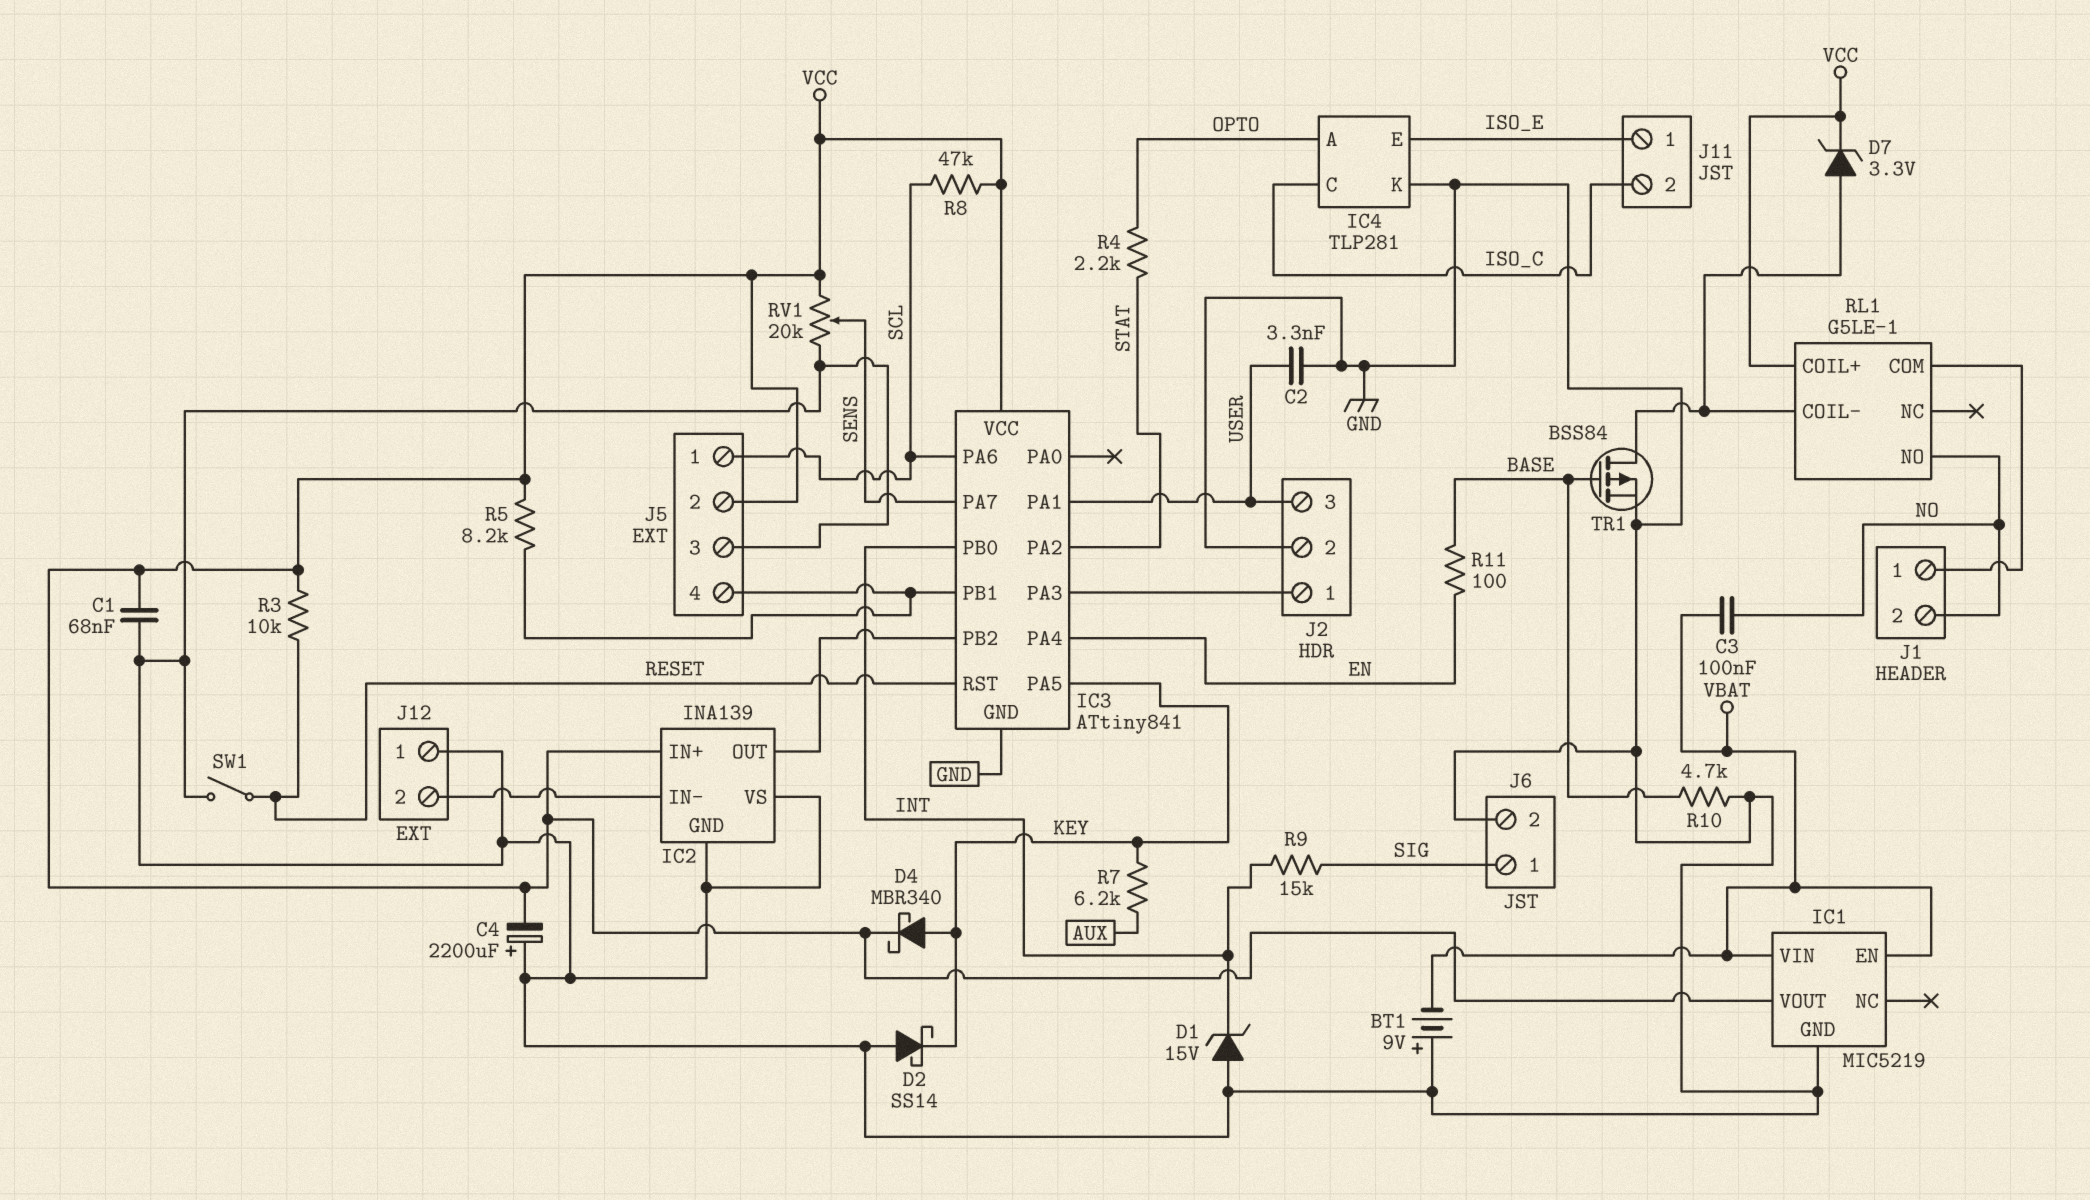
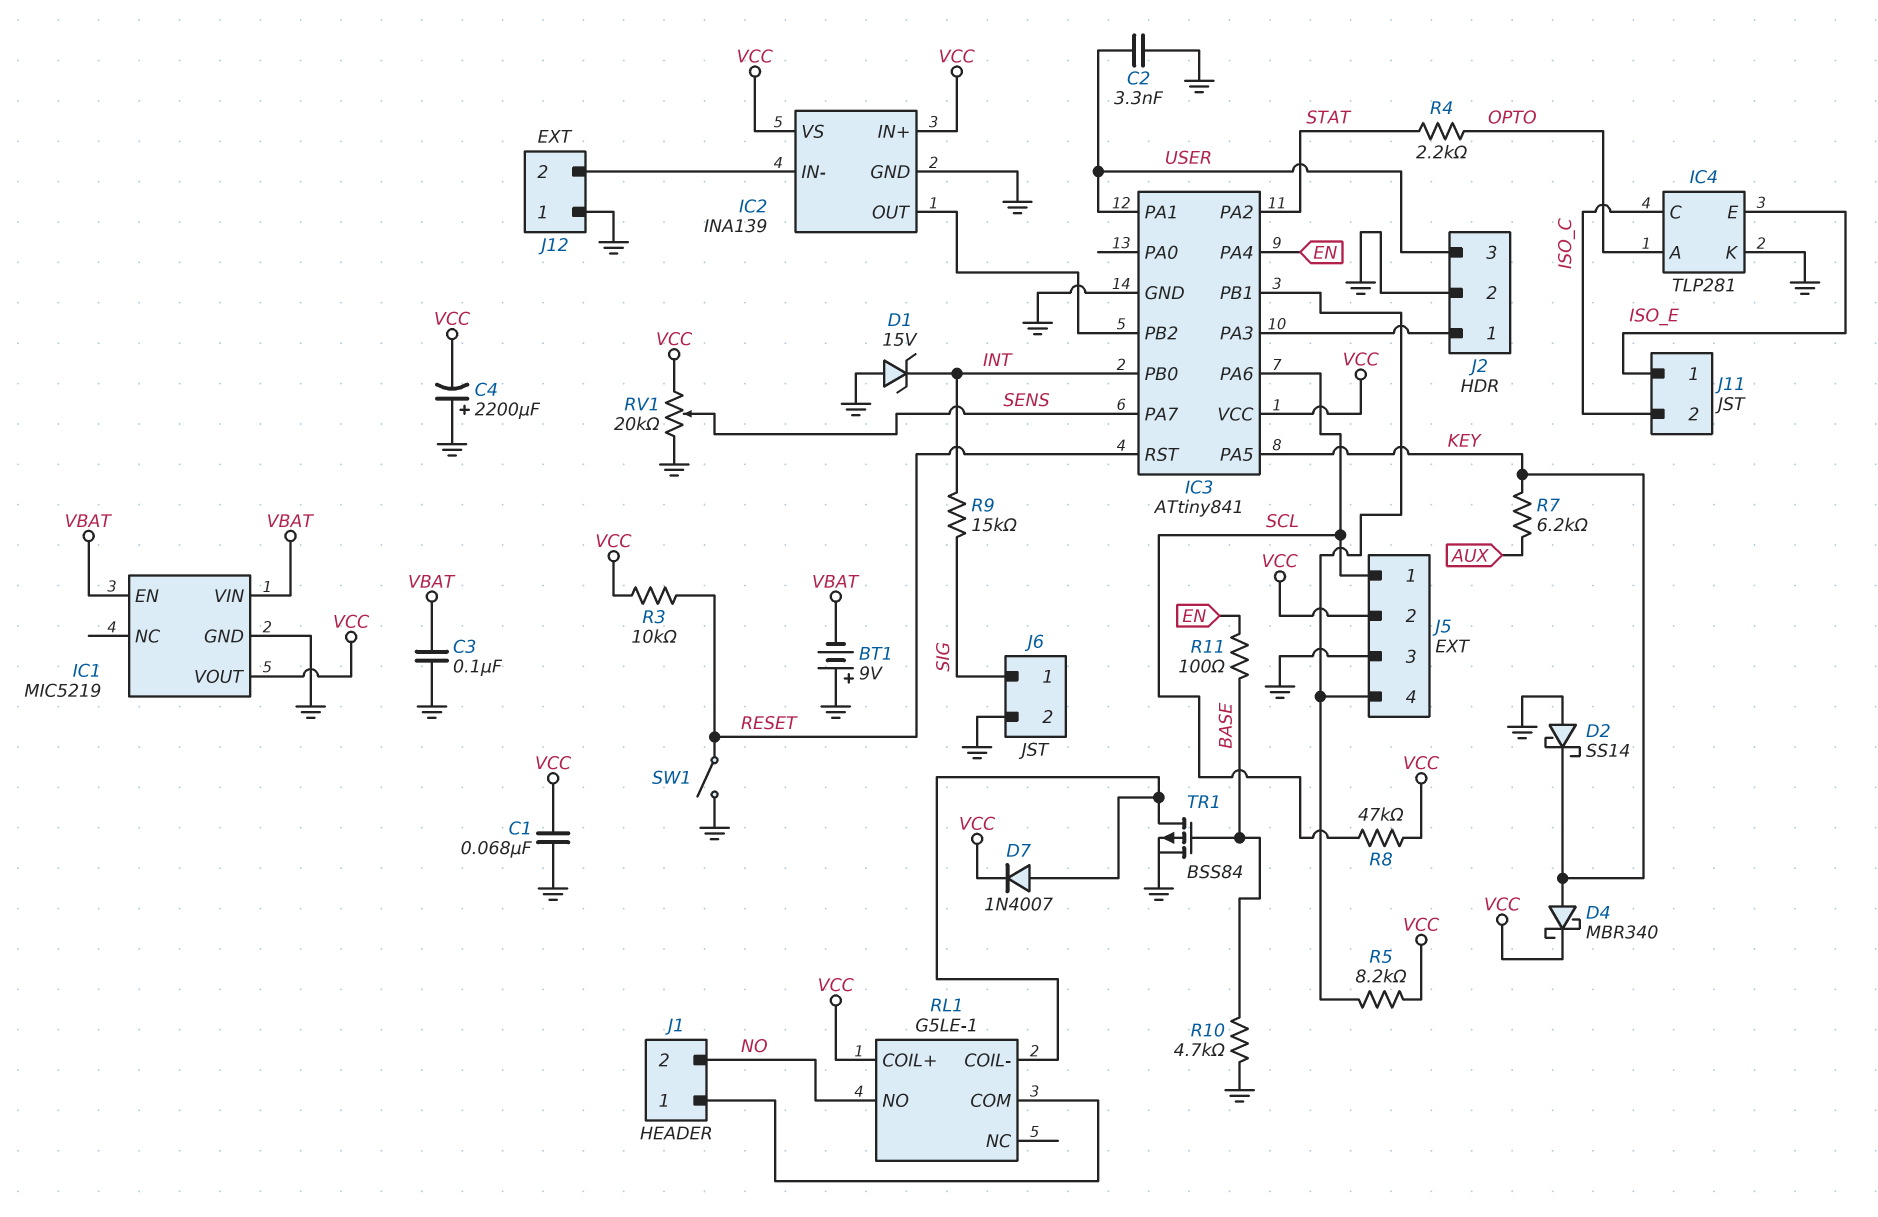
C3: 100nF (NO, VBAT) -> 100nF (GND, VBAT)
D7: zener 3.3V (A RL1/COIL-, K VCC) -> diode 1N4007 (A RL1/COIL-, K VCC)
IC2 pin VS: GND -> VCC

